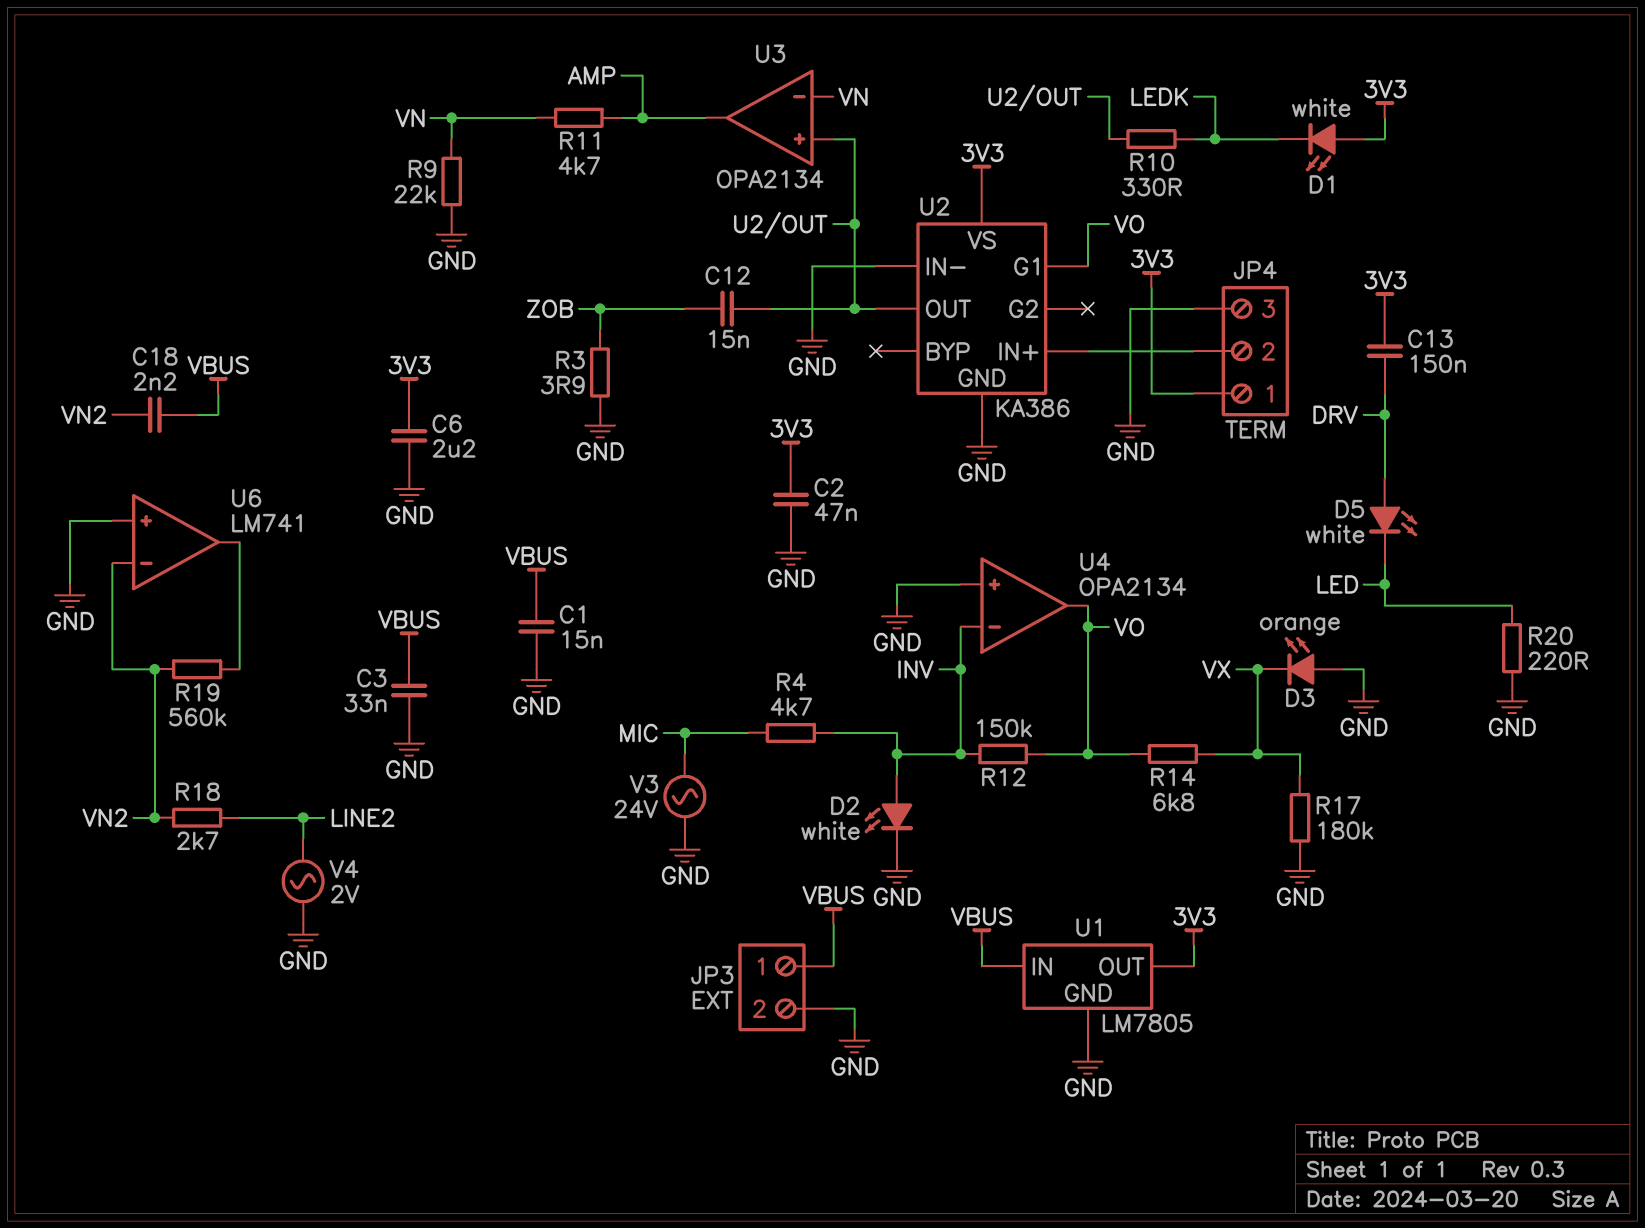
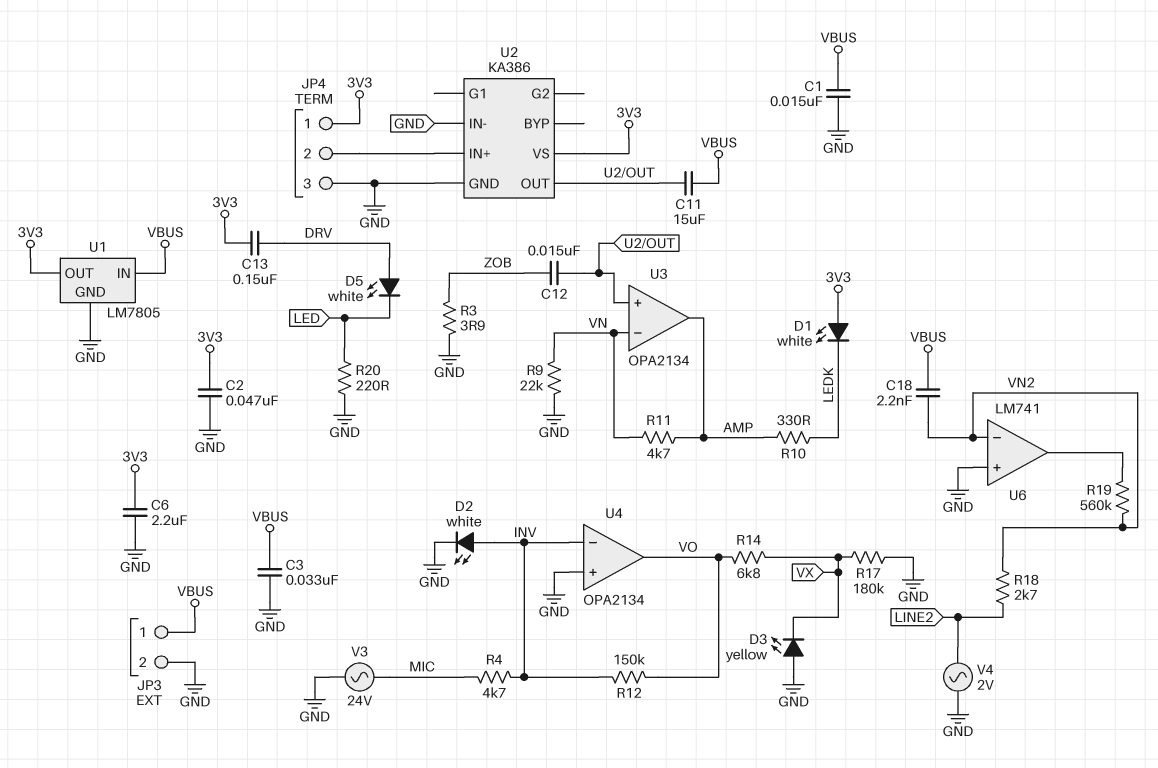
C11: none -> 15uF (U2/OUT, VBUS)
D3: LED orange (A GND, K VX) -> LED yellow (A GND, K VX)
R10: 330 (LEDK, U2/OUT) -> 330 (AMP, LEDK)
U2 pin G1: VO -> none

